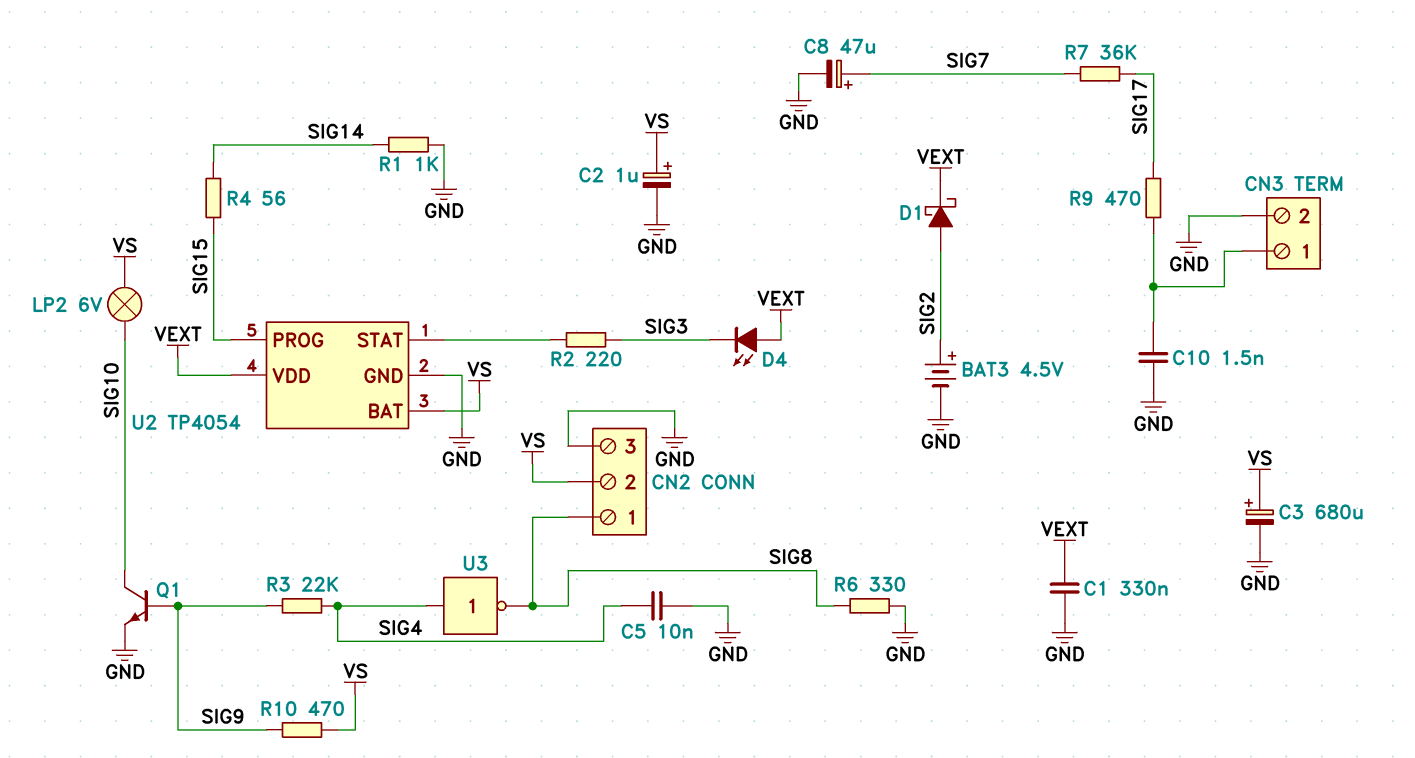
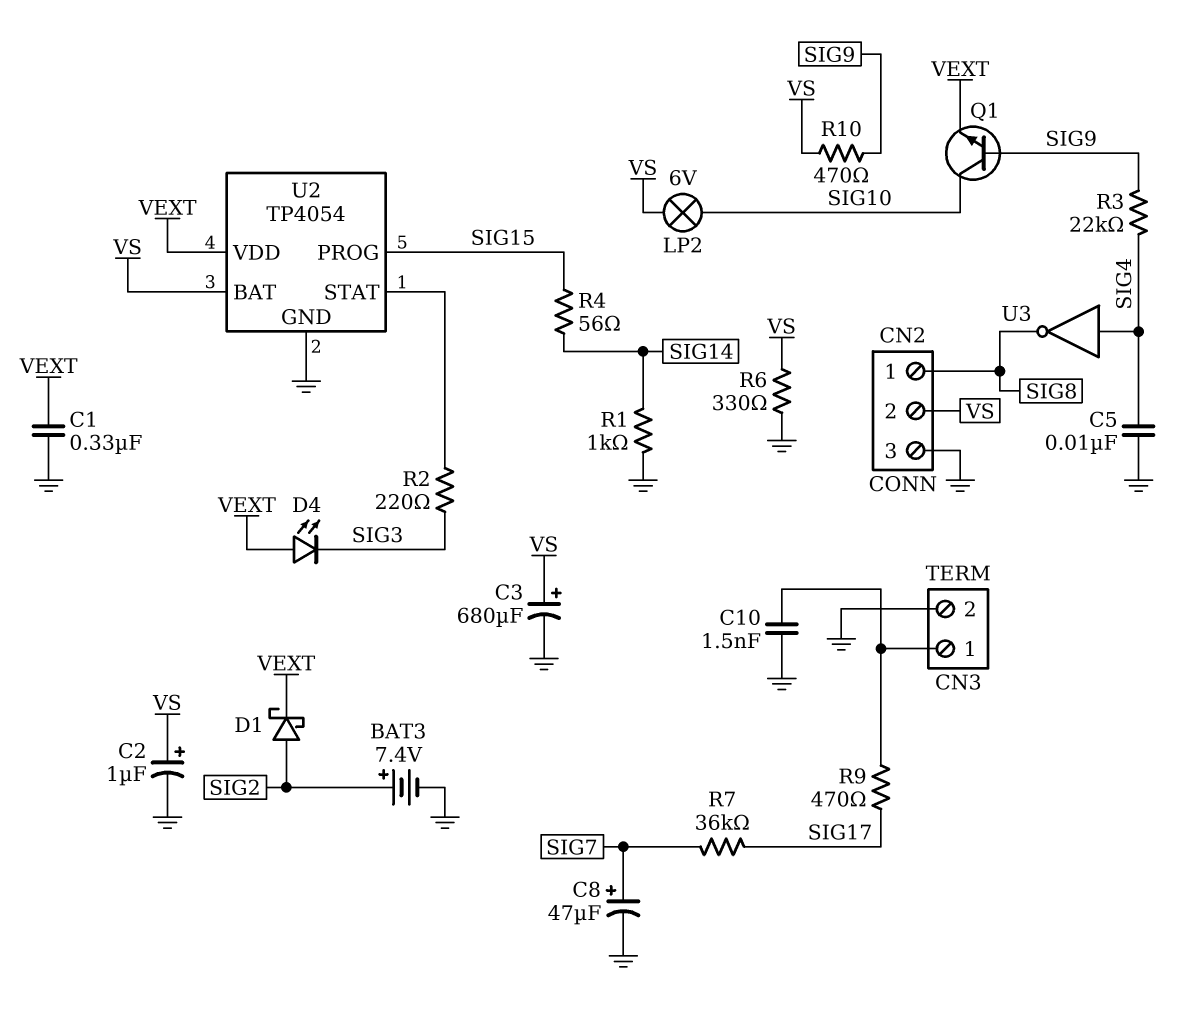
BAT3: 4.5V (plus SIG2, minus GND) -> 7.4V (plus SIG2, minus GND)
Q1: NPN (B SIG9, C SIG10, E GND) -> NPN (B SIG9, C SIG10, E VEXT)
R6: 330 (GND, SIG8) -> 330 (GND, VS)

